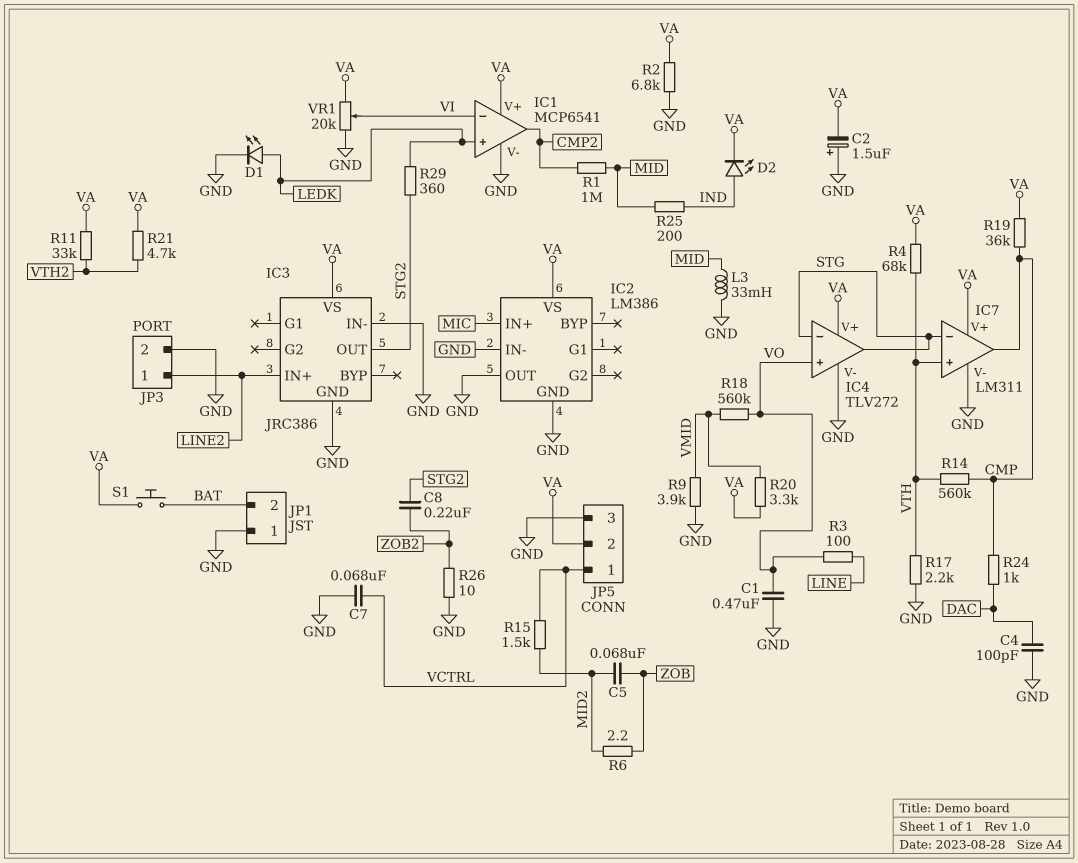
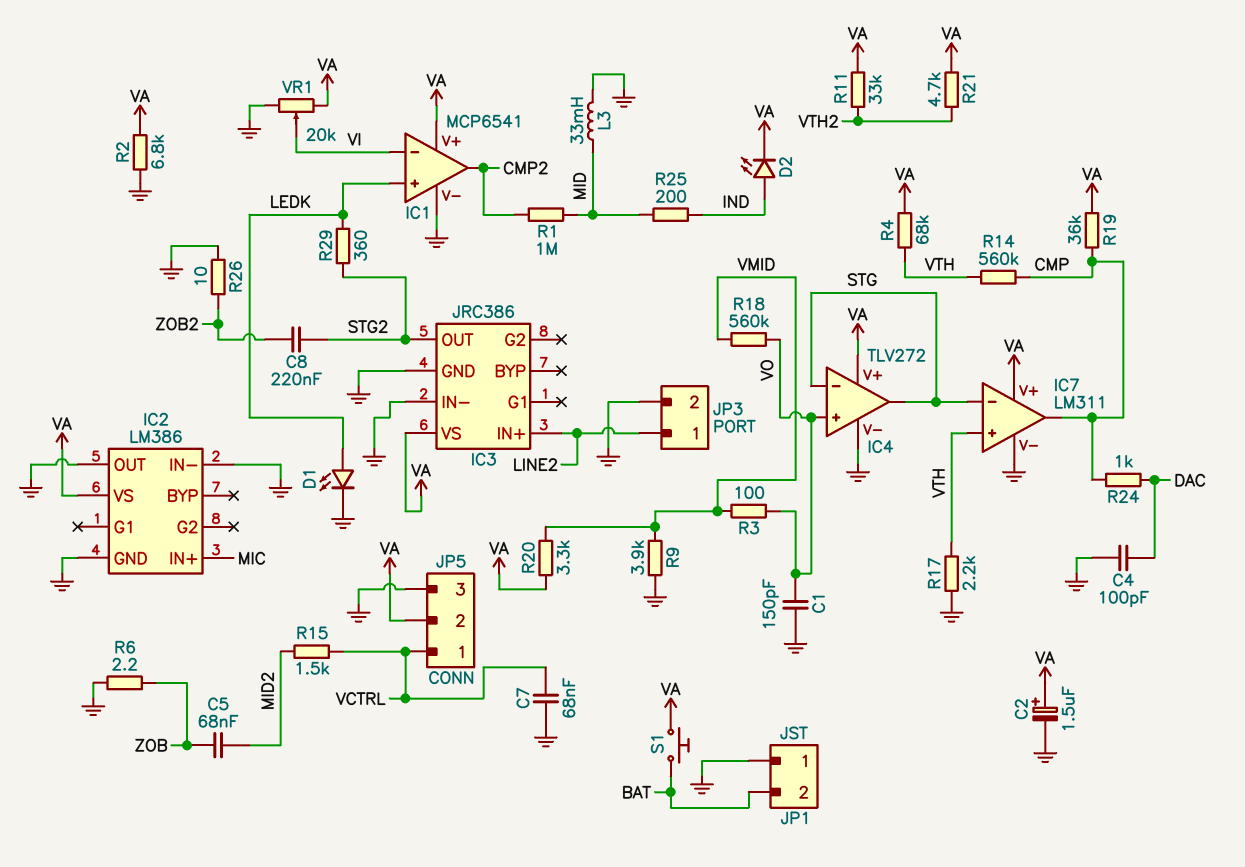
C1: 470nF (GND, VO) -> 150pF (GND, VO)
C2: 1.5uF (plus GND, minus VA) -> 1.5uF (plus VA, minus GND)
R3: 100 (LINE, VO) -> 100 (VMID, VO)
R6: 2.2 (MID2, ZOB) -> 2.2 (GND, ZOB)

